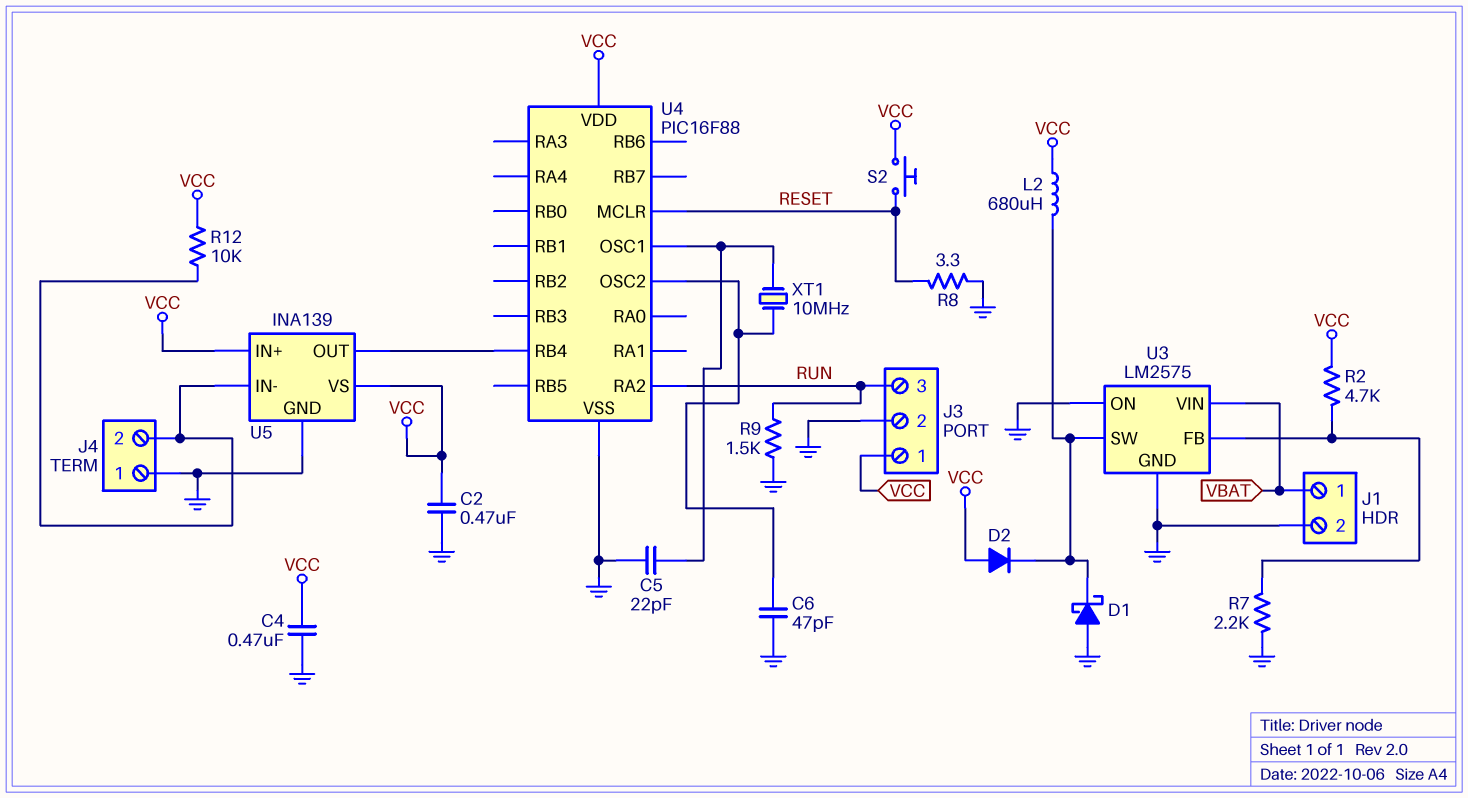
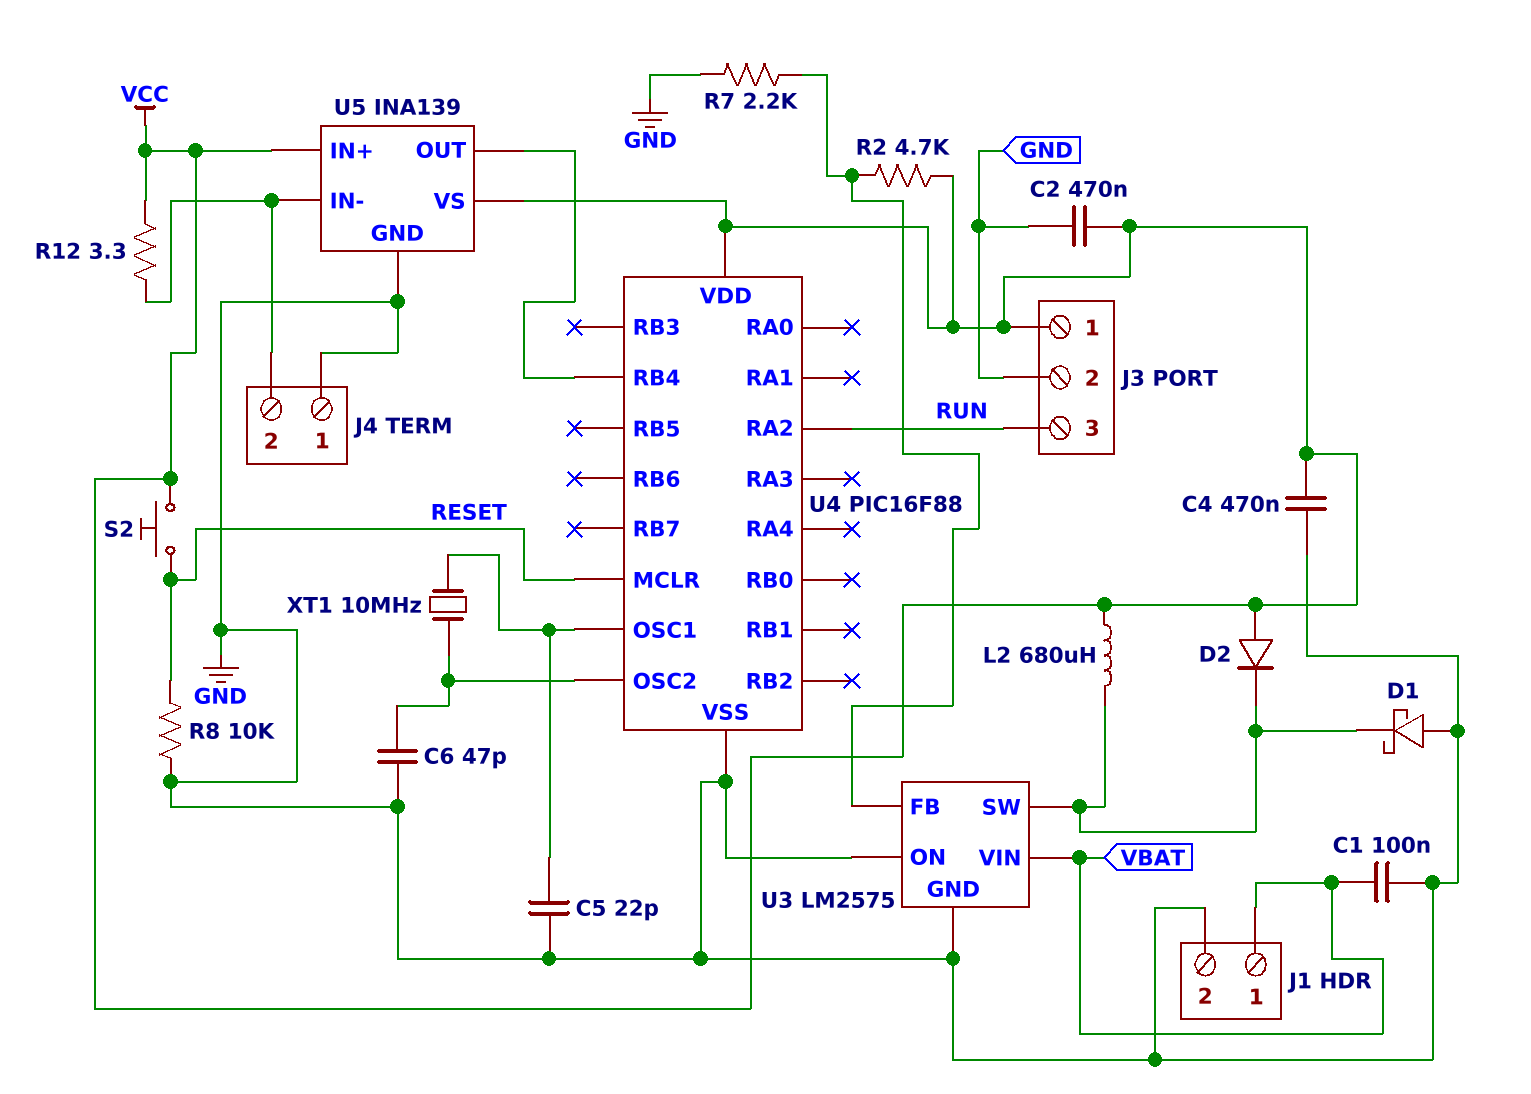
C1: none -> 100nF (GND, VBAT)
R8: 3.3 (GND, RESET) -> 10k (GND, RESET)
R9: 1.5k (GND, RUN) -> none
R12: 10k (J4/2, VCC) -> 3.3 (J4/2, VCC)

